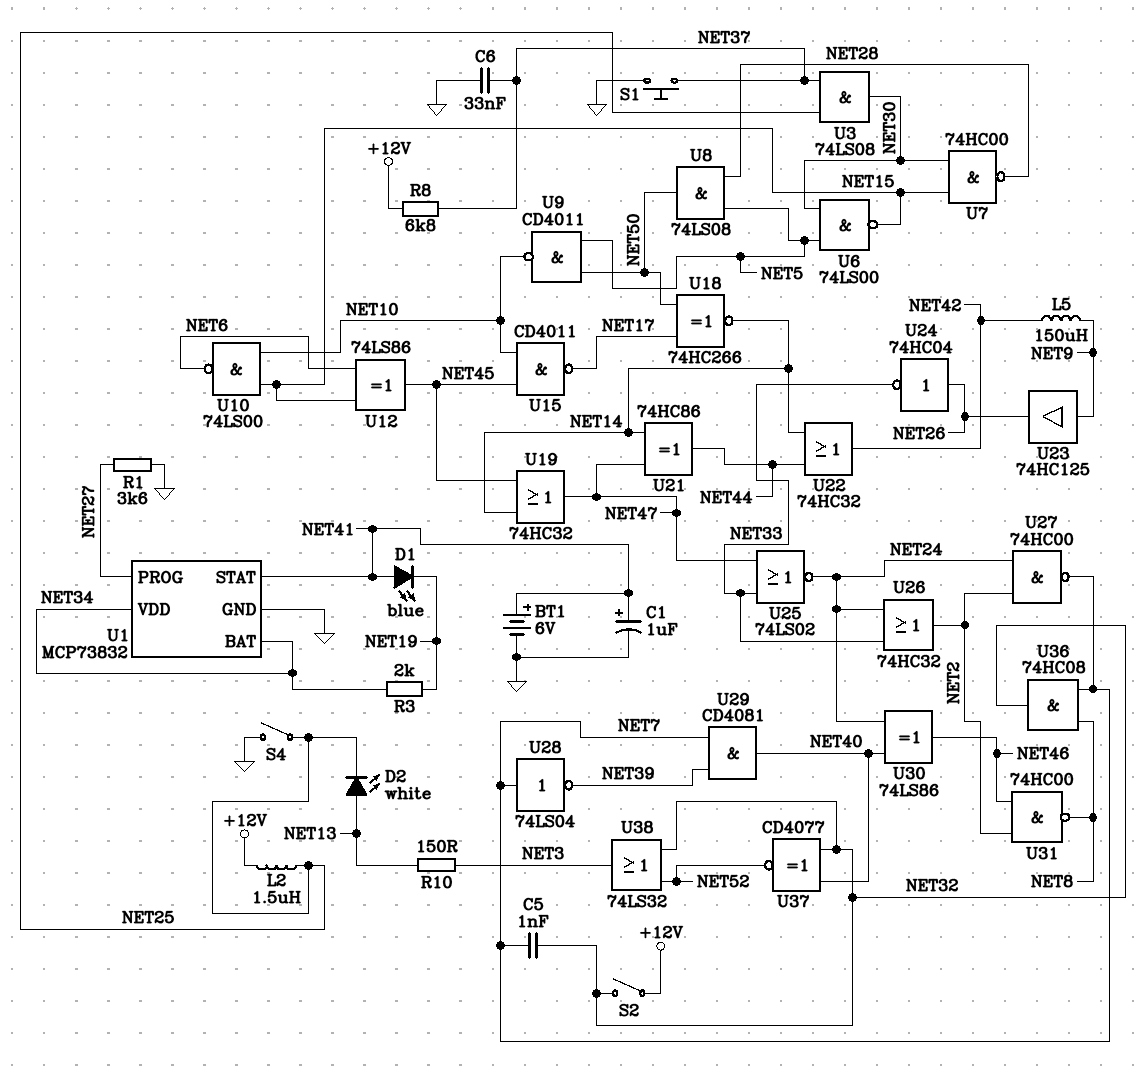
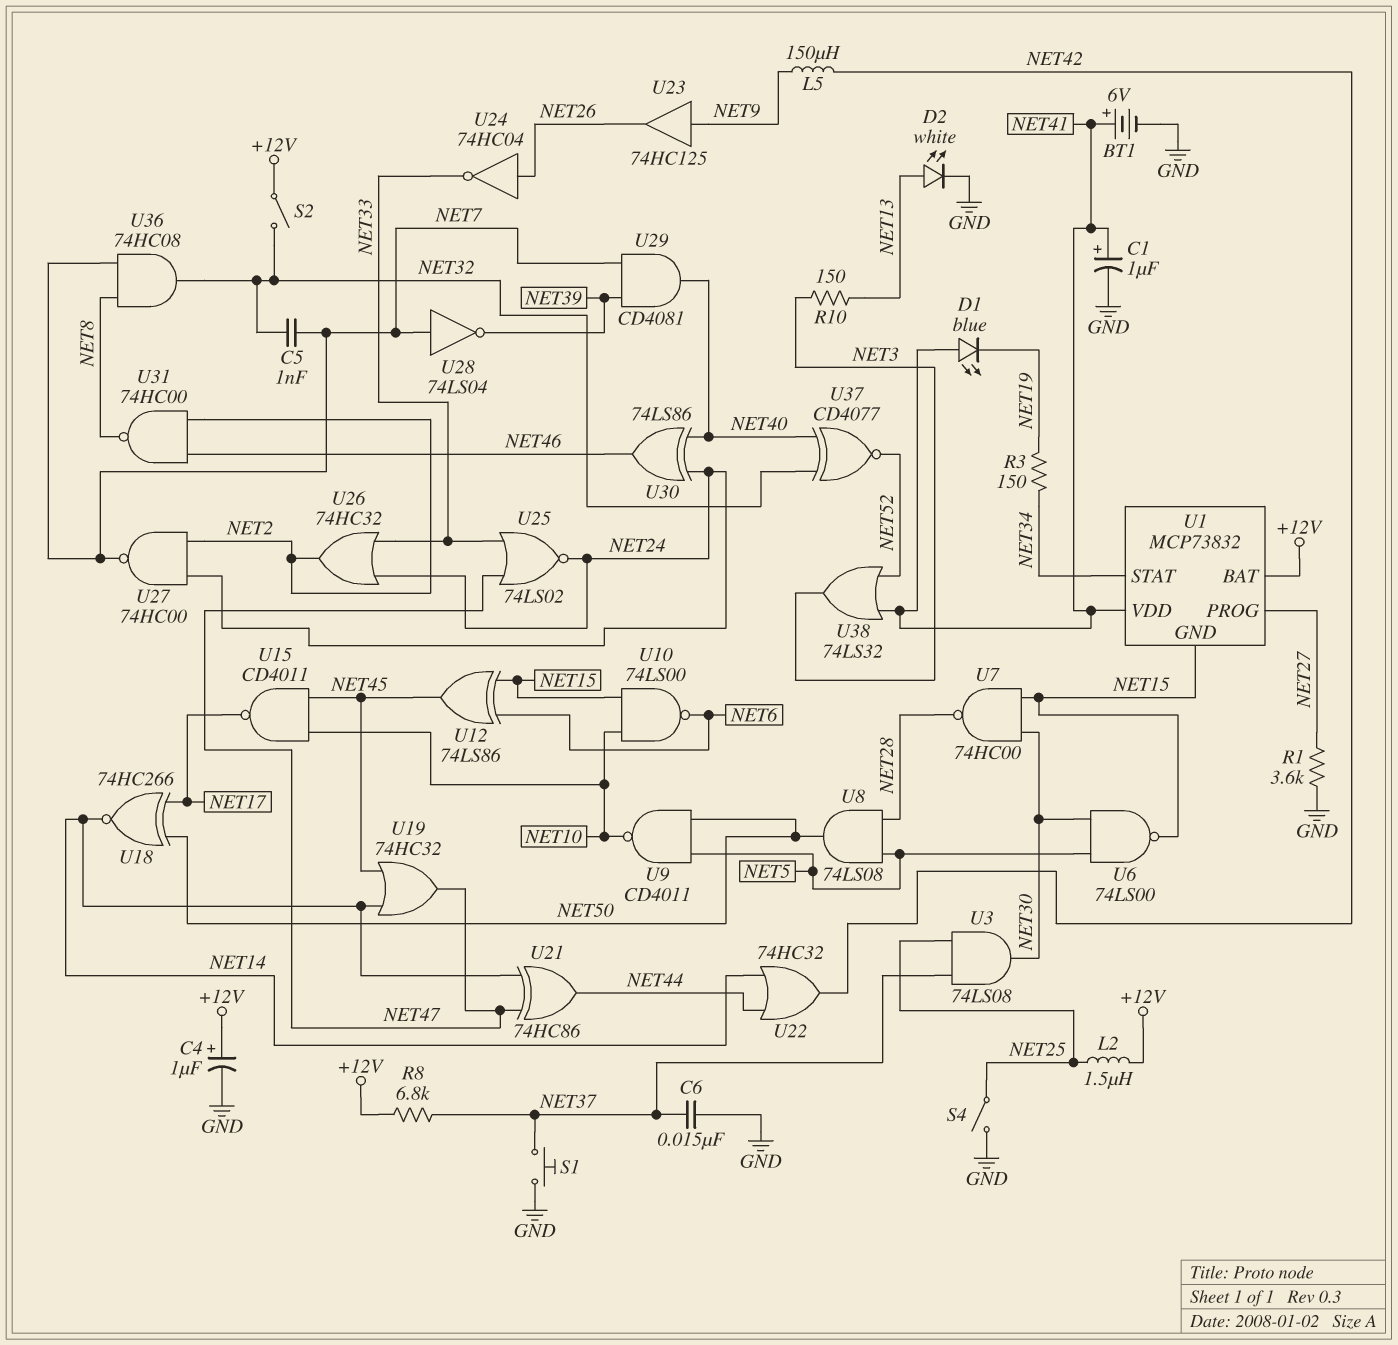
C4: none -> 1uF (plus +12V, minus GND)
C6: 33nF (GND, NET37) -> 15nF (GND, NET37)
D2: LED white (A NET13, K NET25) -> LED white (A NET13, K GND)
R3: 2k (NET19, NET34) -> 150 (NET19, NET34)
U1 pin BAT: NET34 -> +12V
U1 pin GND: GND -> NET15
U1 pin STAT: NET41 -> NET34
U1 pin VDD: NET34 -> NET41
U38: OR 74LS32 (in NET32, in NET52, out NET3) -> OR 74LS32 (in NET41, in NET52, out NET3)

